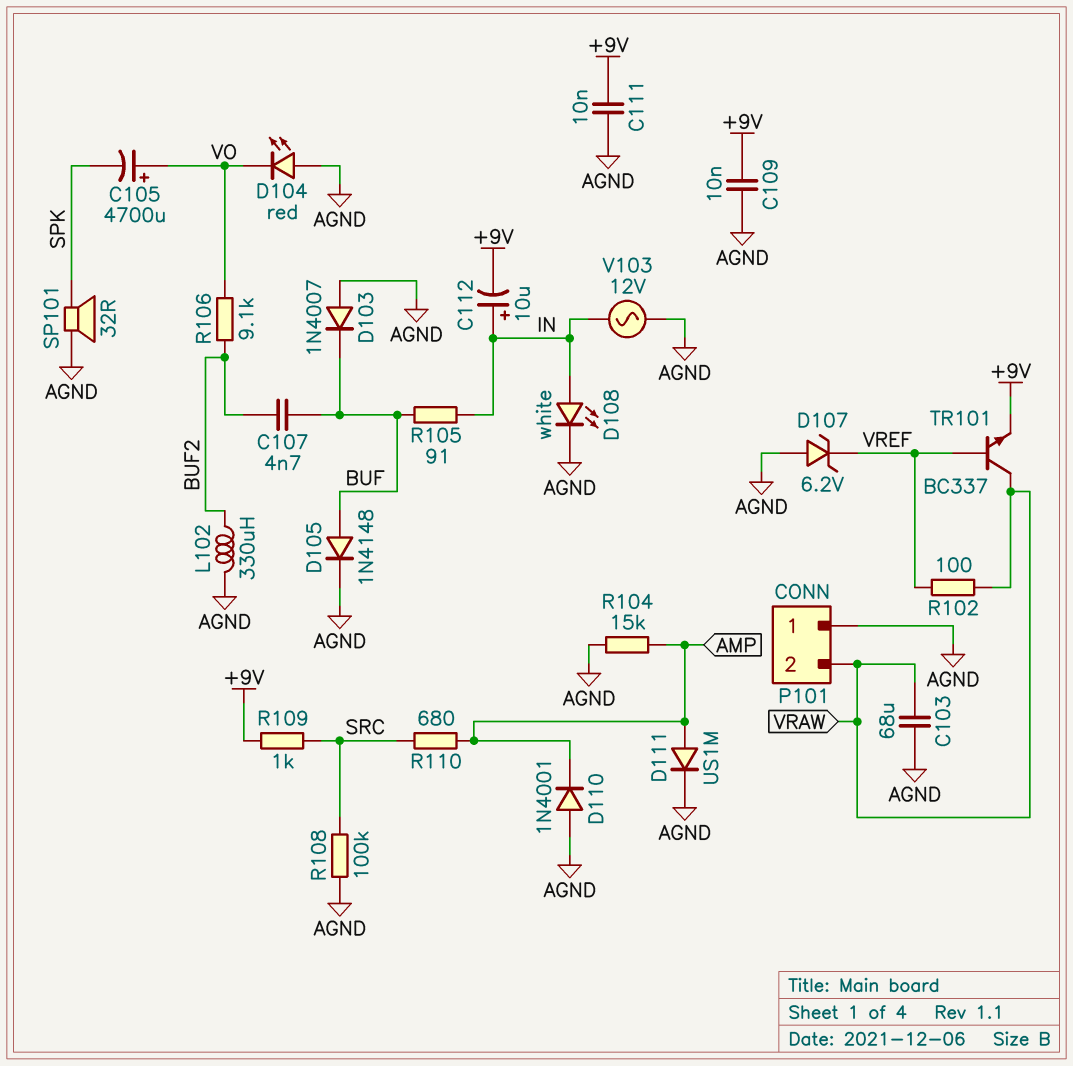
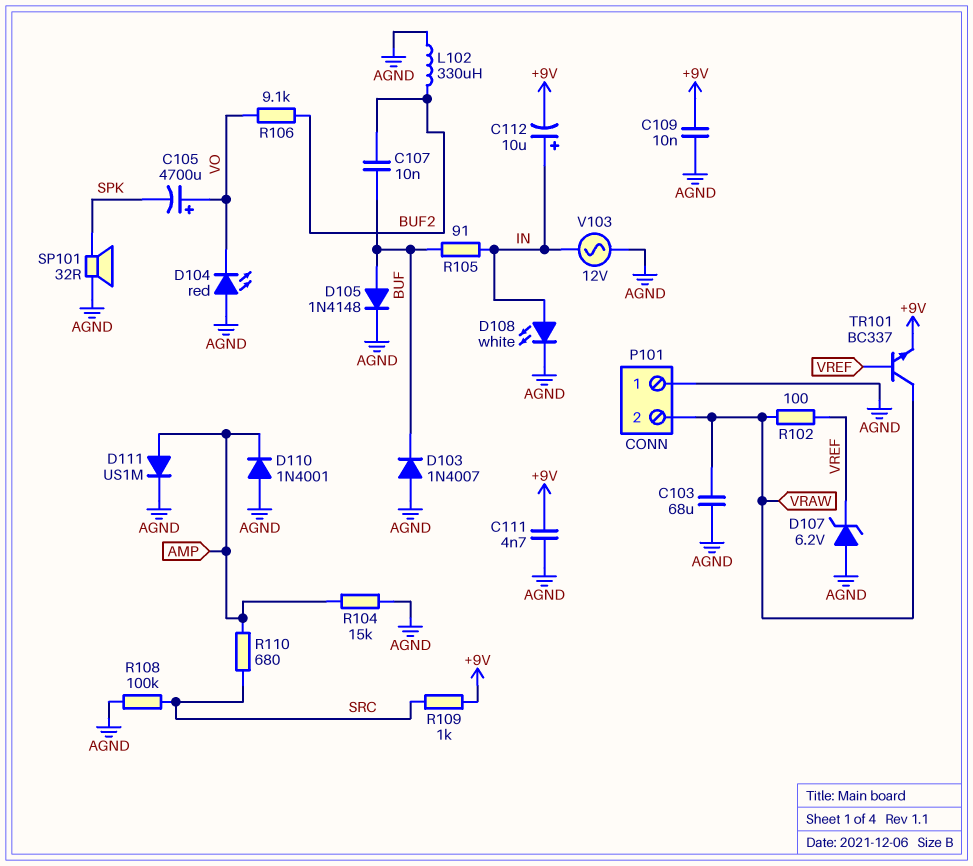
C107: 4.7nF (BUF, BUF2) -> 10nF (BUF, BUF2)
C111: 10nF (+9V, AGND) -> 4.7nF (+9V, AGND)

